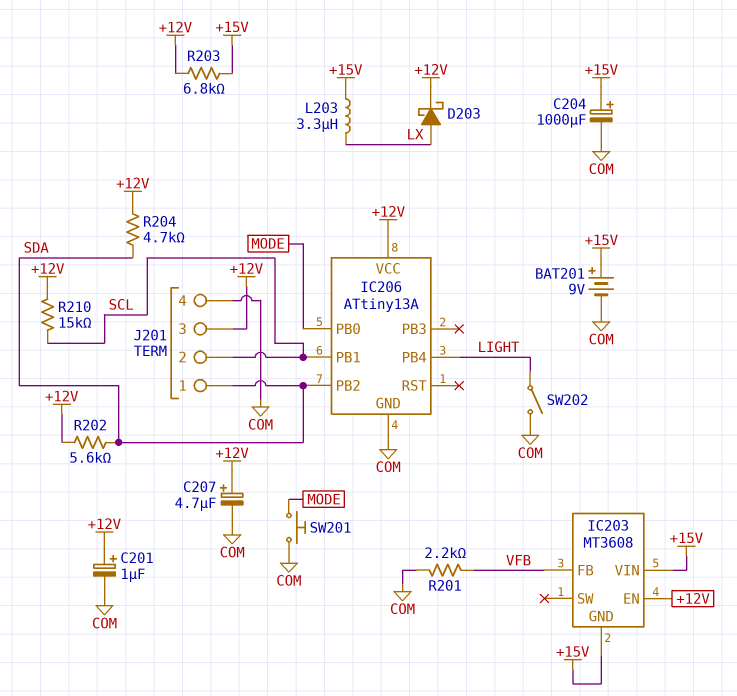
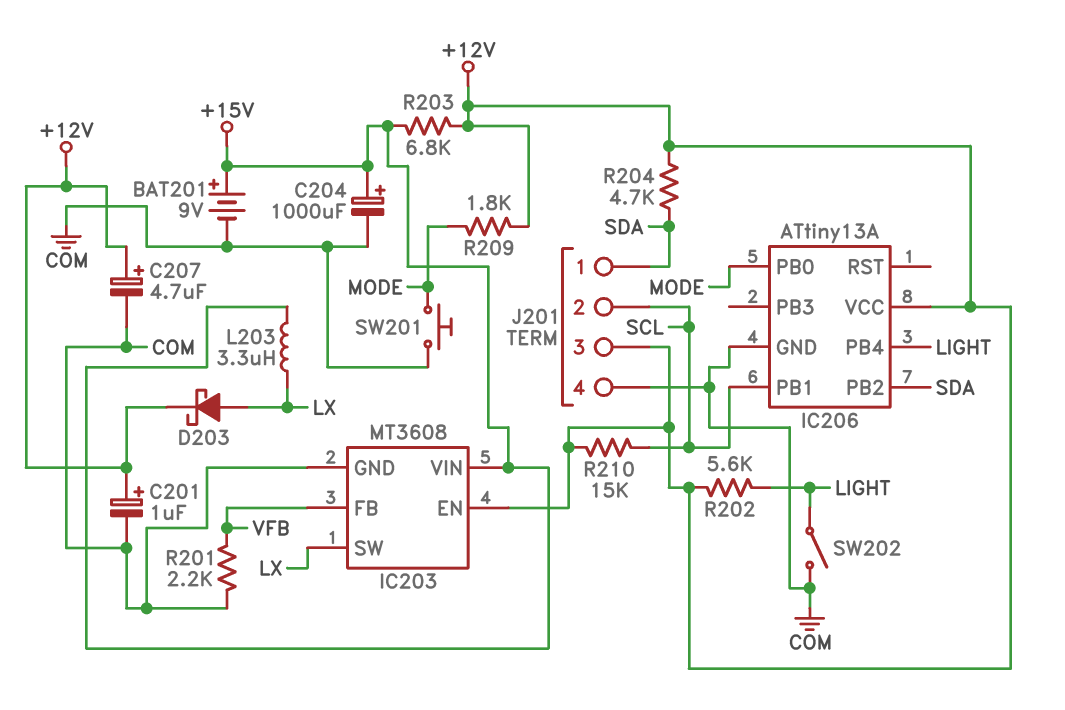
IC203 pin GND: +15V -> COM
IC203 pin SW: none -> LX
R202: 5.6k (+12V, SDA) -> 5.6k (+12V, LIGHT)
R209: none -> 1.8k (+12V, MODE)

